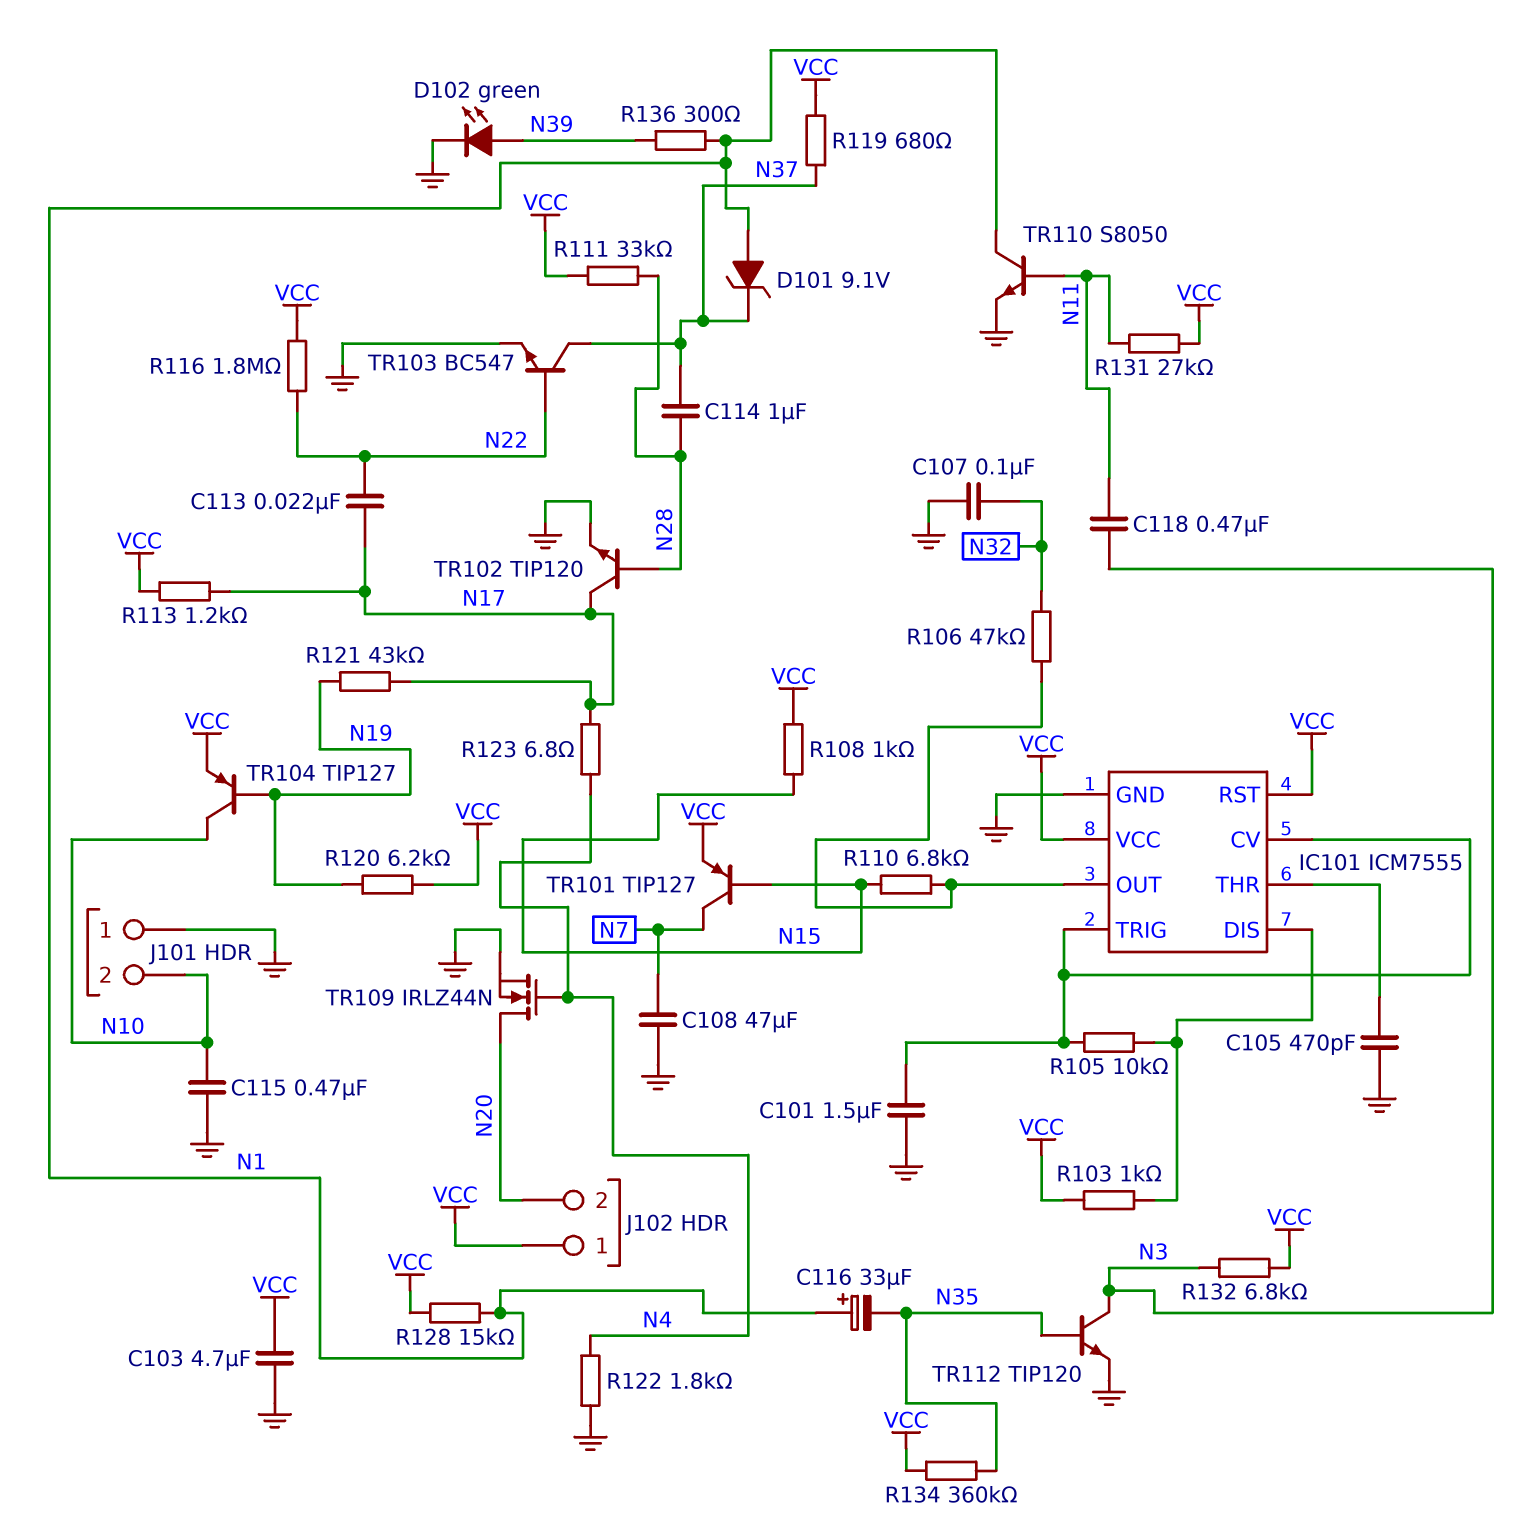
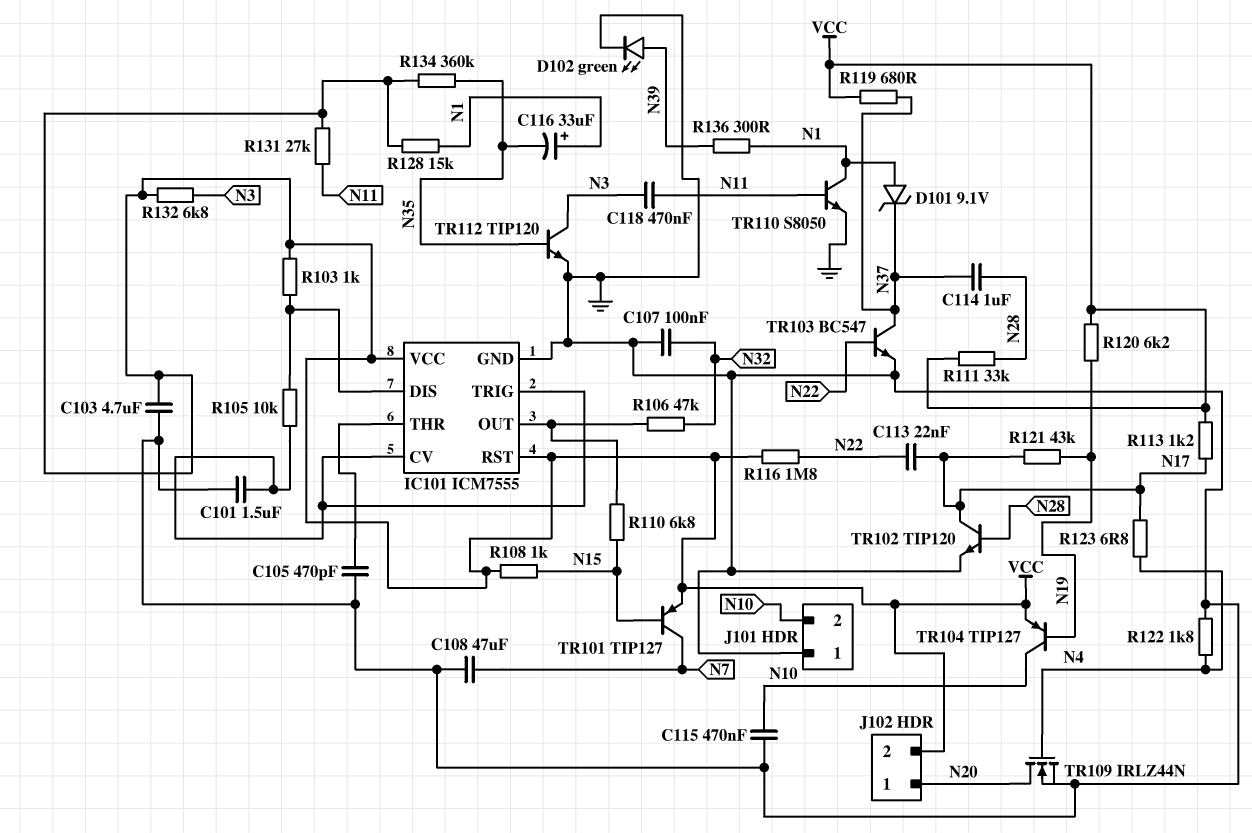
J102 pin 1: VCC -> N20
J102 pin 2: N20 -> VCC

